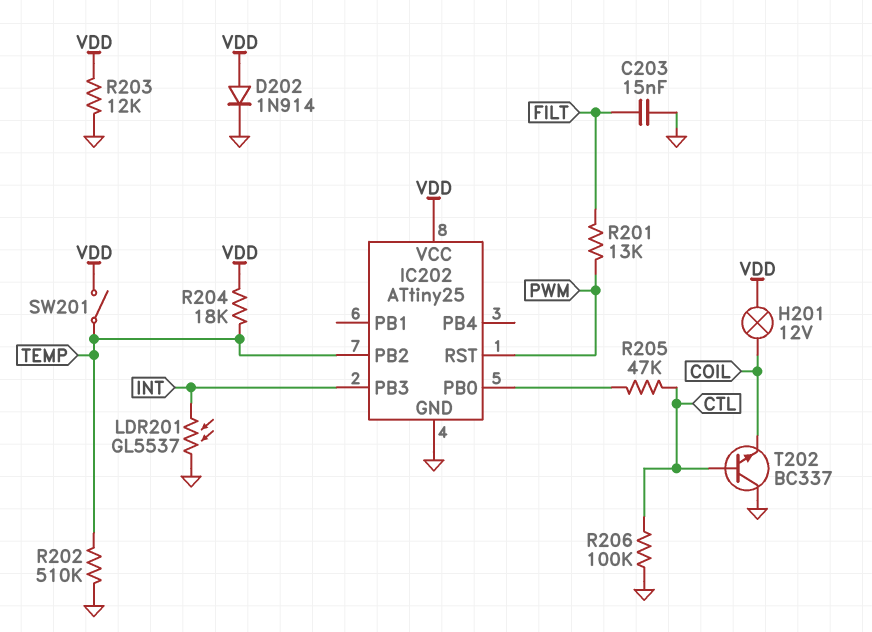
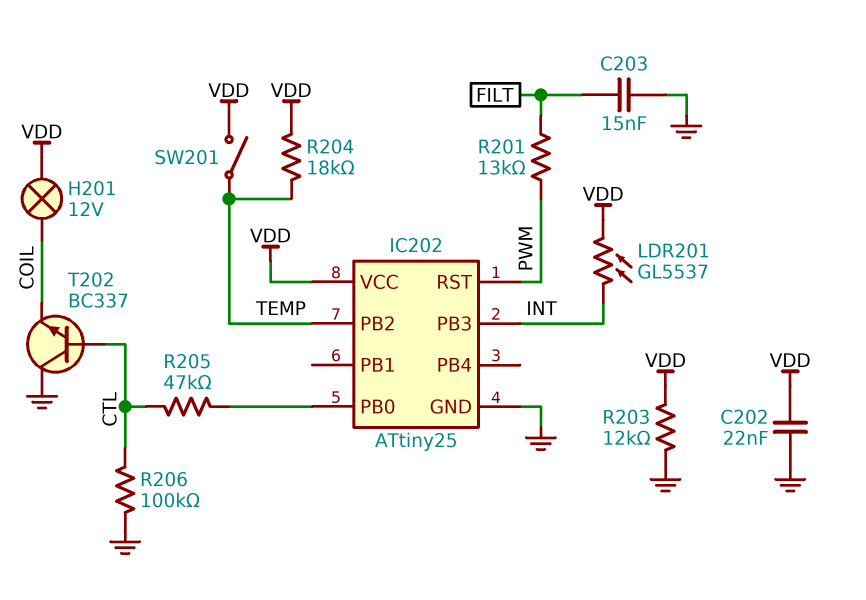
C202: none -> 22nF (GND, VDD)
D202: diode 1N914 (A VDD, K GND) -> none
LDR201: GL5537 (GND, INT) -> GL5537 (INT, VDD)
R202: 510k (GND, TEMP) -> none

